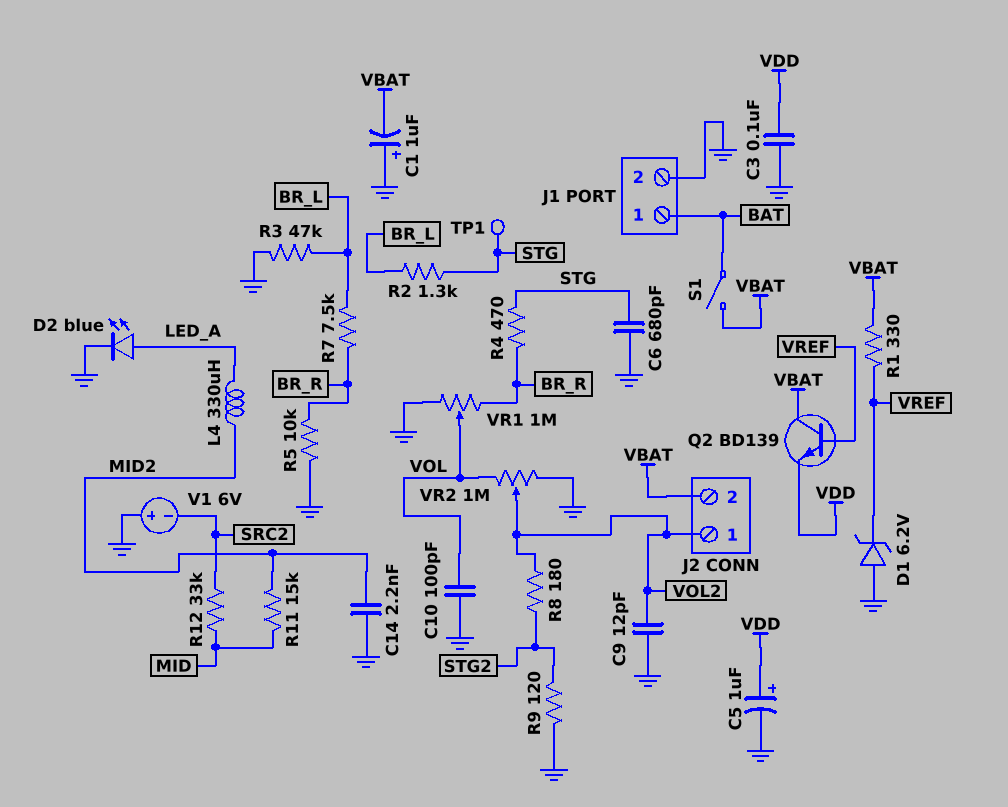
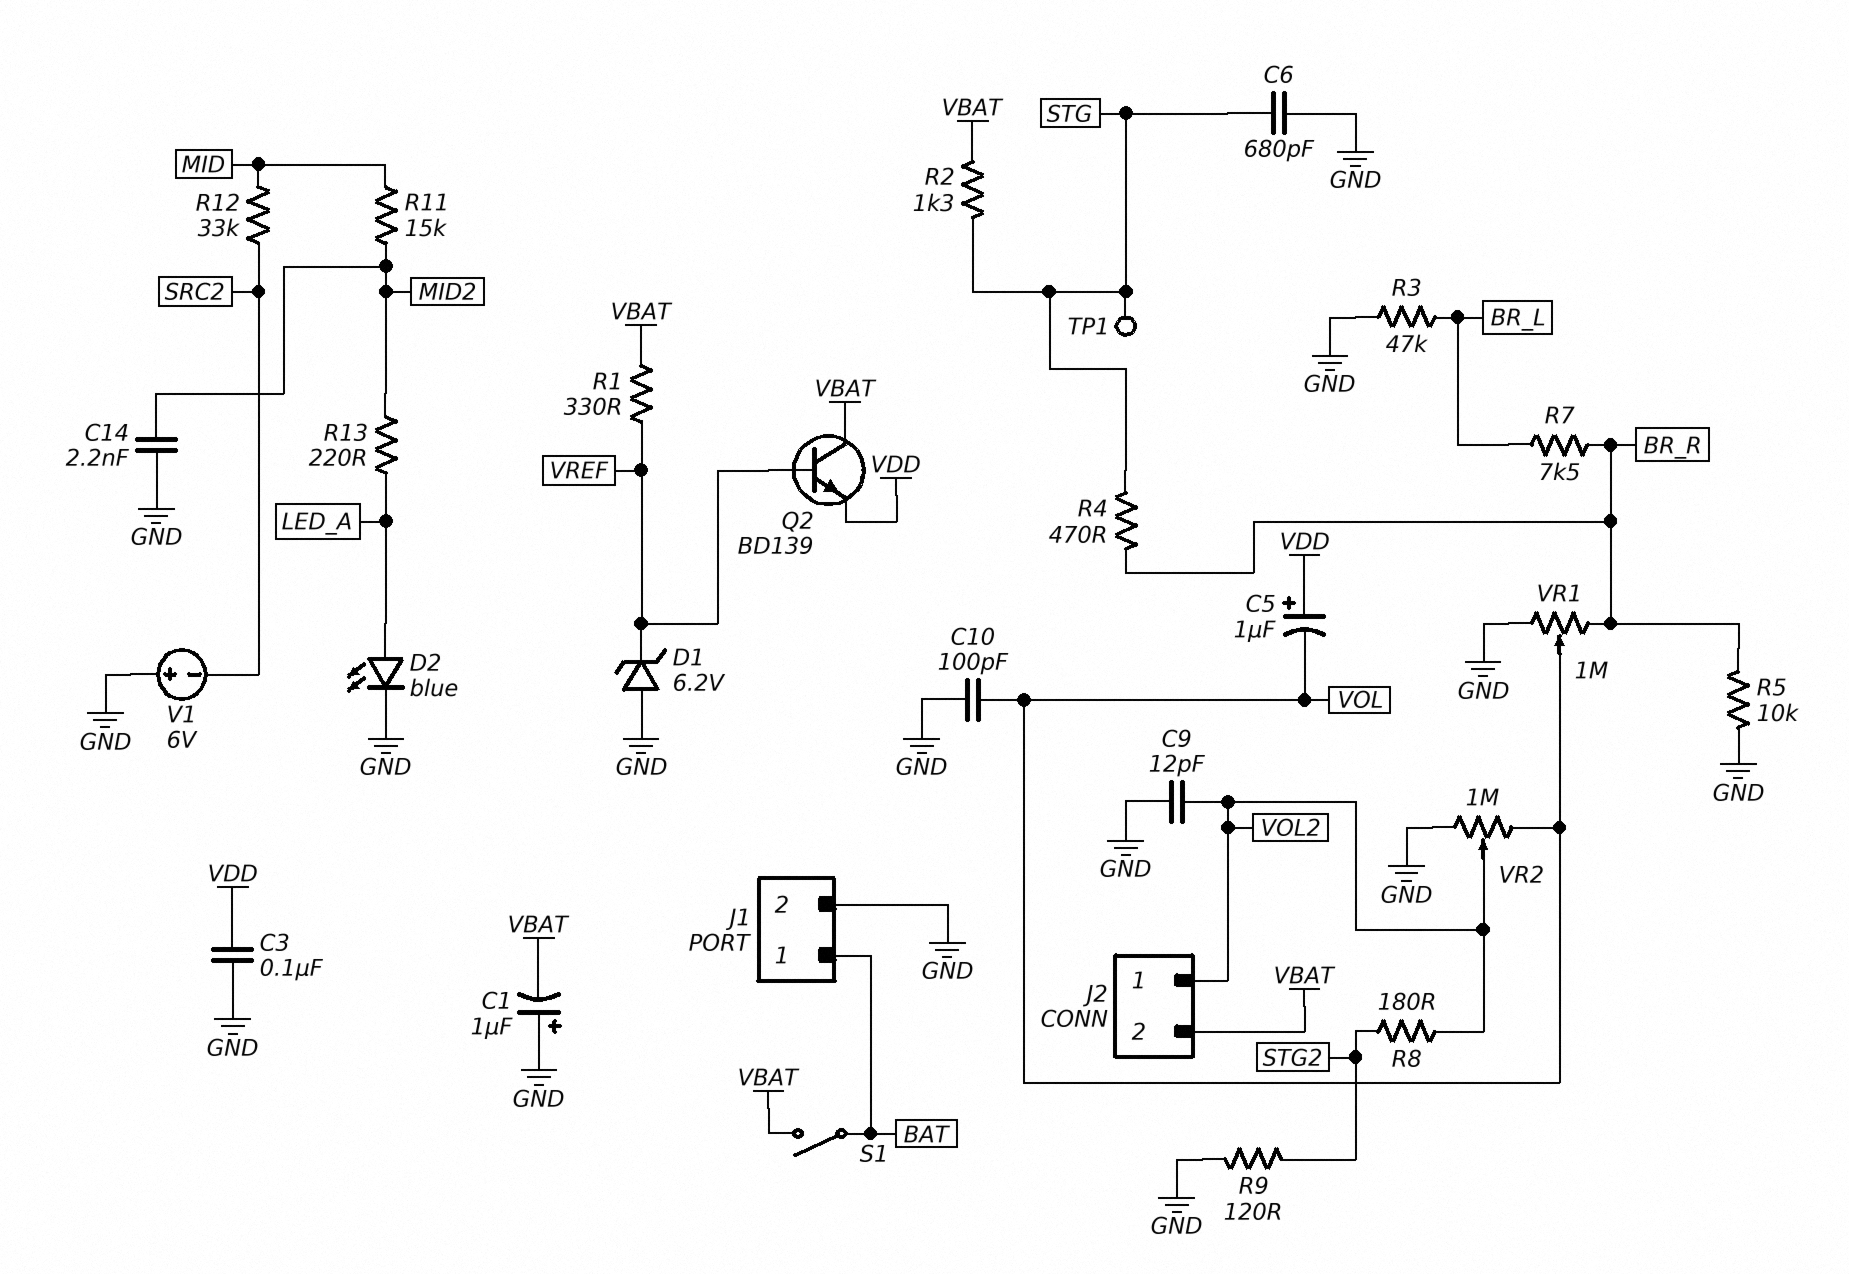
C5: 1uF (plus VDD, minus GND) -> 1uF (plus VDD, minus VOL)
L4: 330uH (LED_A, MID2) -> none
R2: 1.3k (BR_L, STG) -> 1.3k (STG, VBAT)
R13: none -> 220 (LED_A, MID2)

